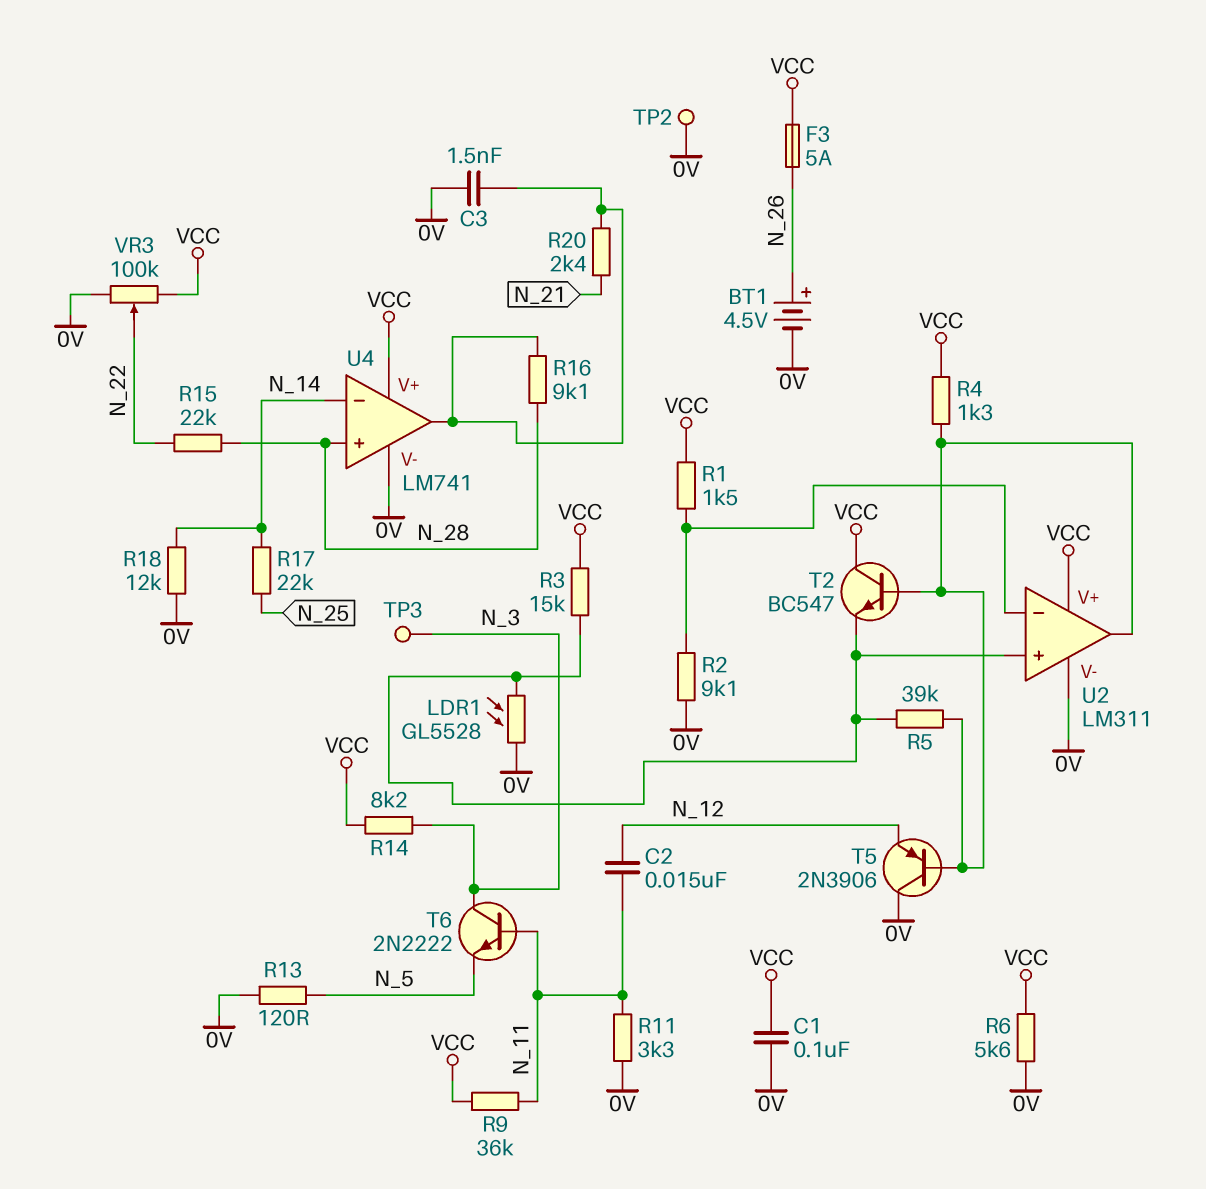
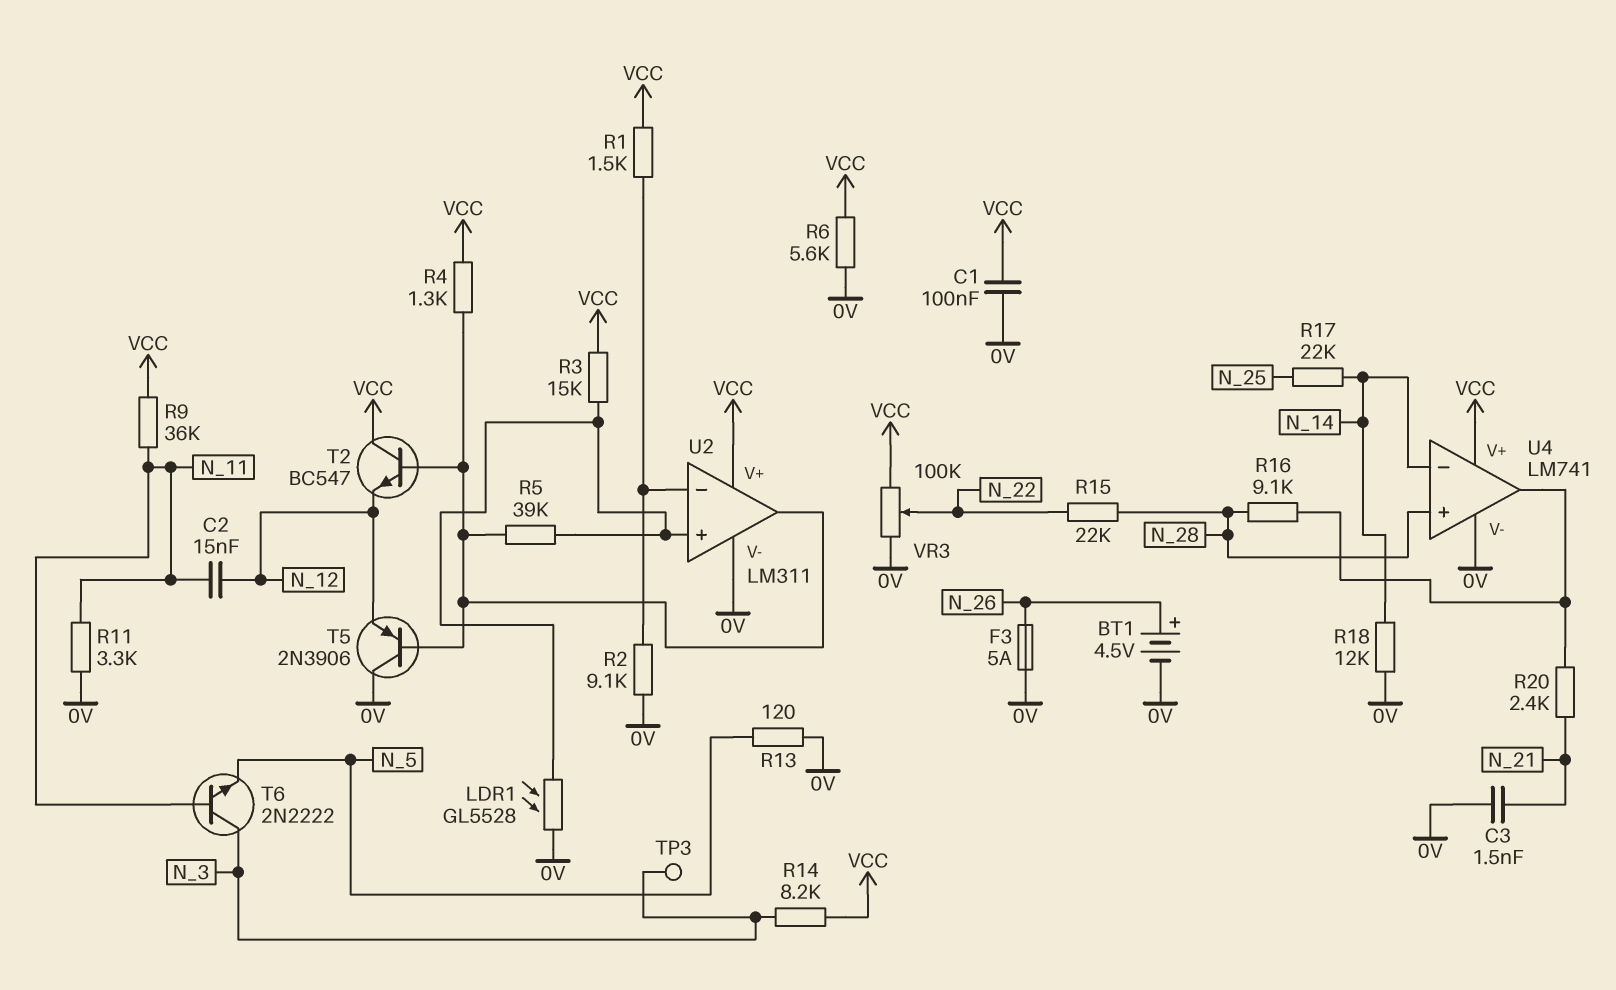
C3: 1.5nF (0V, U4/out) -> 1.5nF (0V, N_21)
F3: 5A (N_26, VCC) -> 5A (0V, N_26)
T2: NPN BC547 (B U2/out, C VCC, E U2/in+) -> NPN BC547 (B U2/out, C VCC, E N_12)
TP2: test point (0V) -> none

